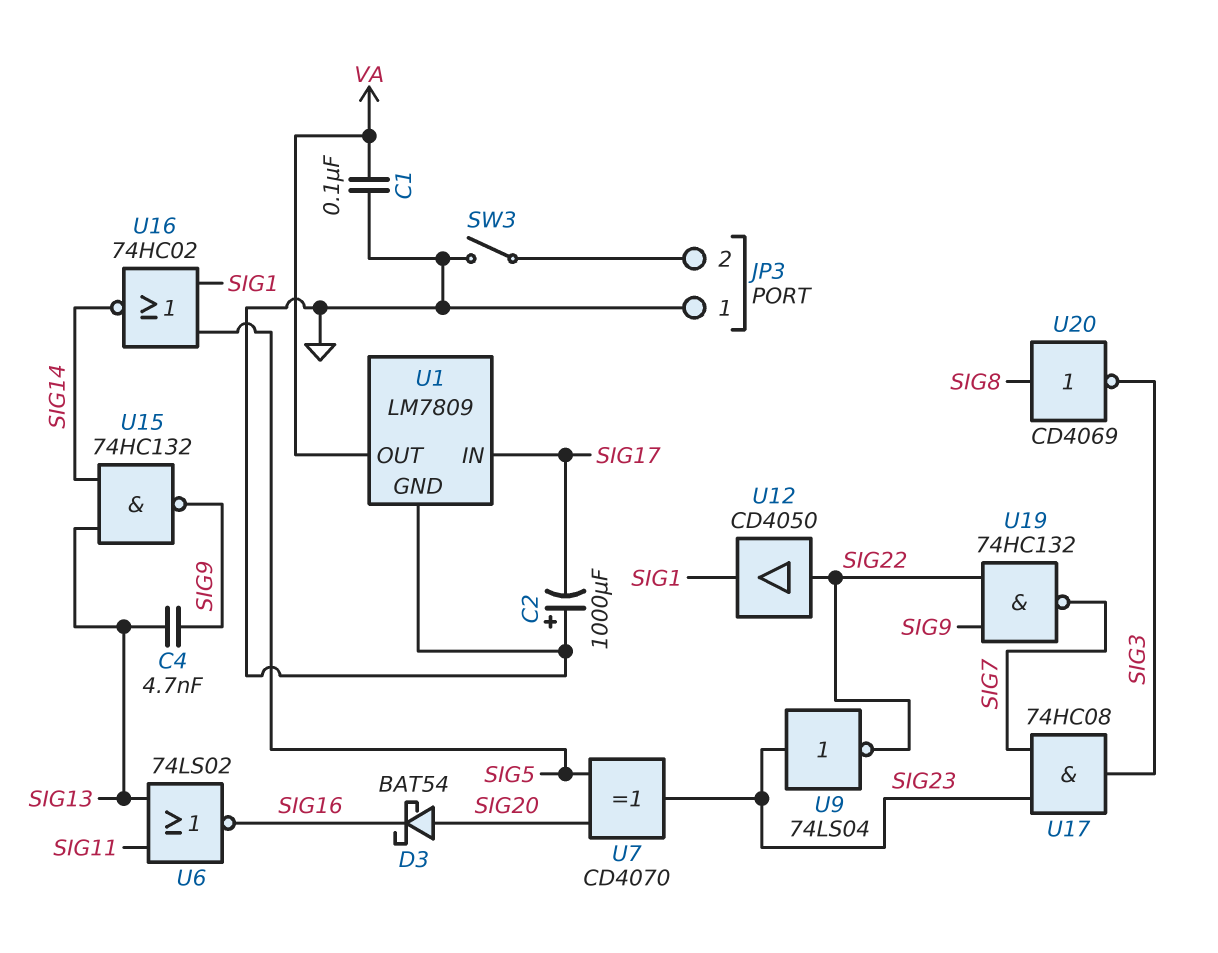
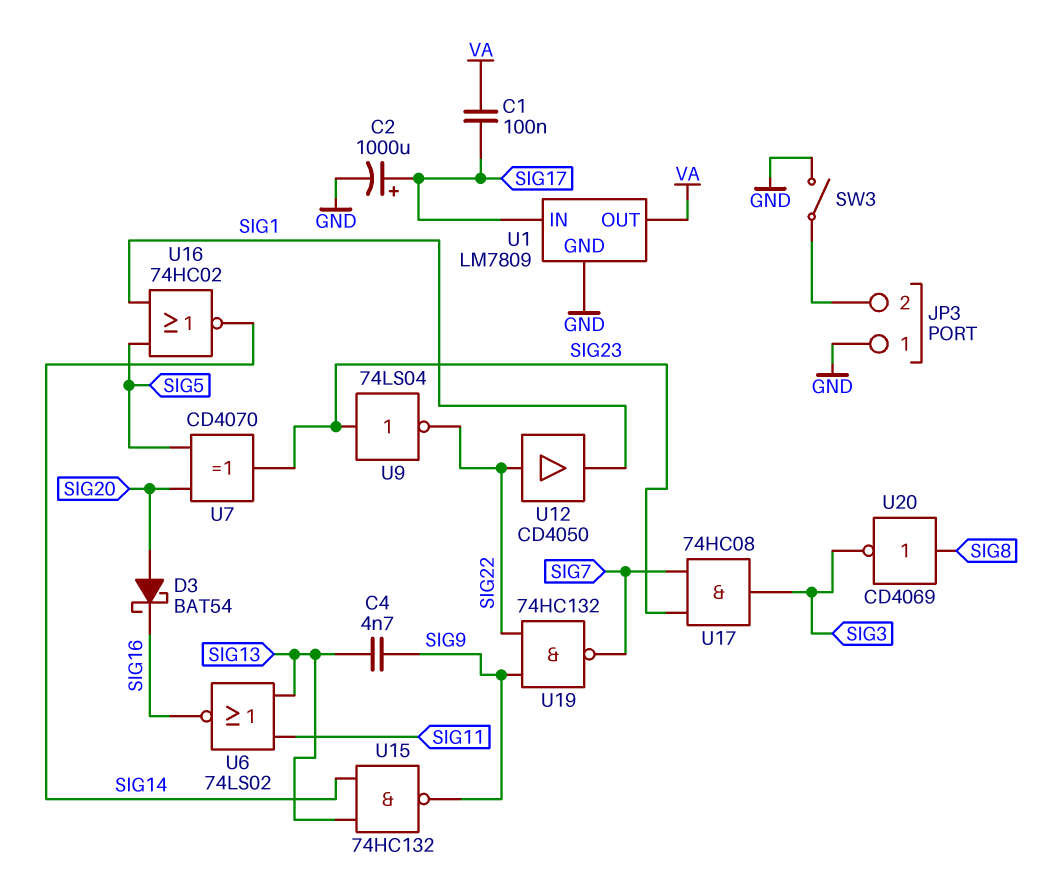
C1: 100nF (GND, VA) -> 100nF (SIG17, VA)
C2: 1000uF (plus GND, minus SIG17) -> 1000uF (plus SIG17, minus GND)

